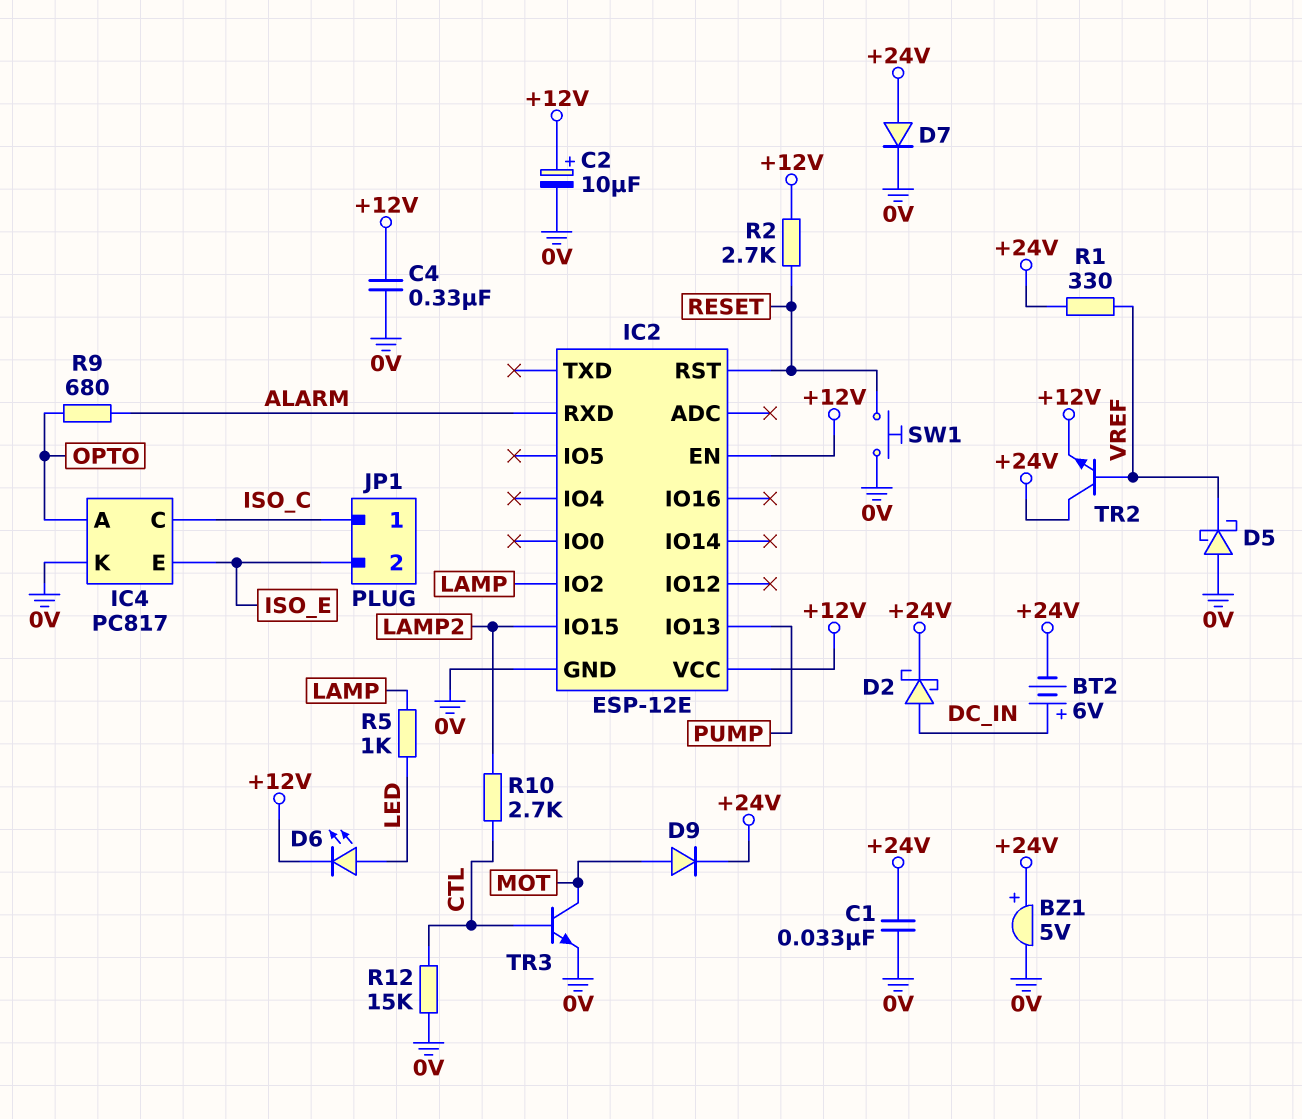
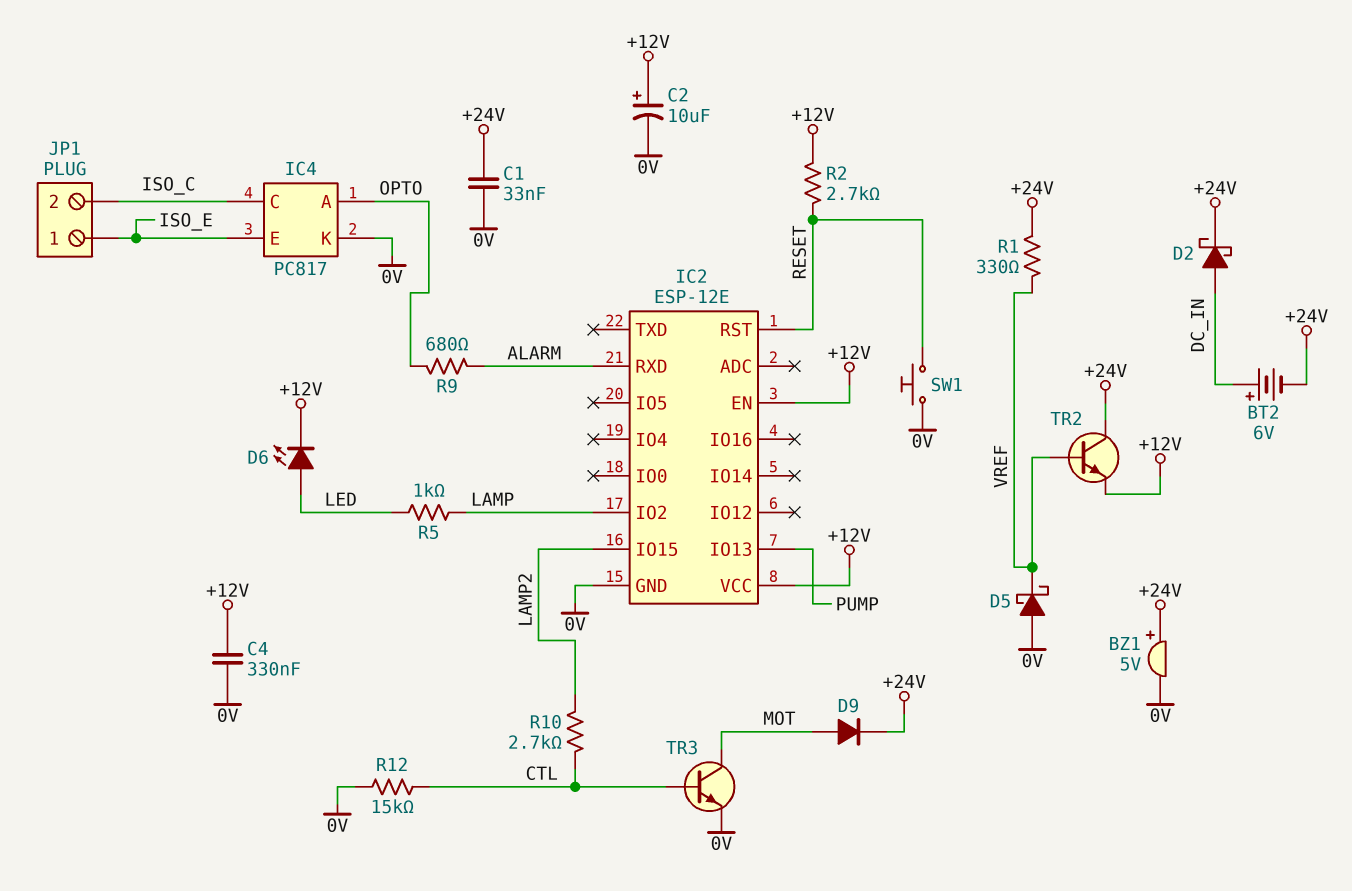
D7: diode (A +24V, K 0V) -> none
JP1 pin 1: ISO_C -> ISO_E
JP1 pin 2: ISO_E -> ISO_C

